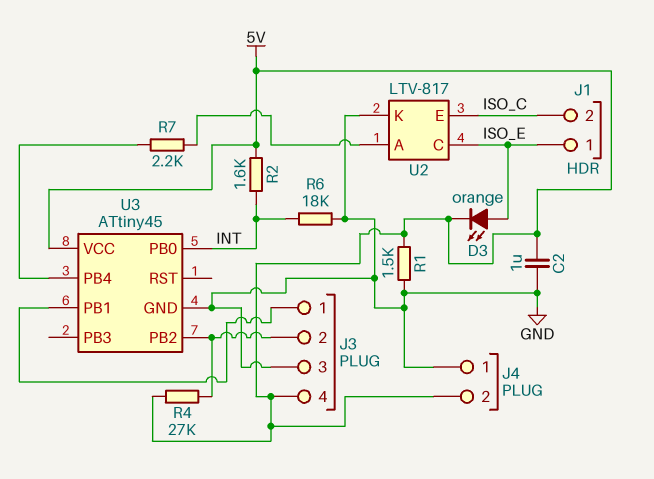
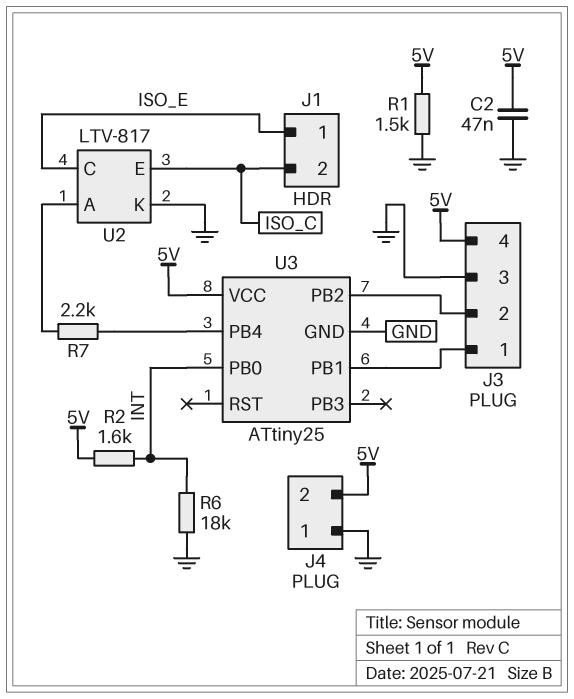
C2: 1uF (5V, GND) -> 47nF (5V, GND)
D3: LED orange (A ISO_E, K 5V) -> none
R4: 27k (5V, J3/2) -> none
U3: ATtiny45 -> ATtiny25

